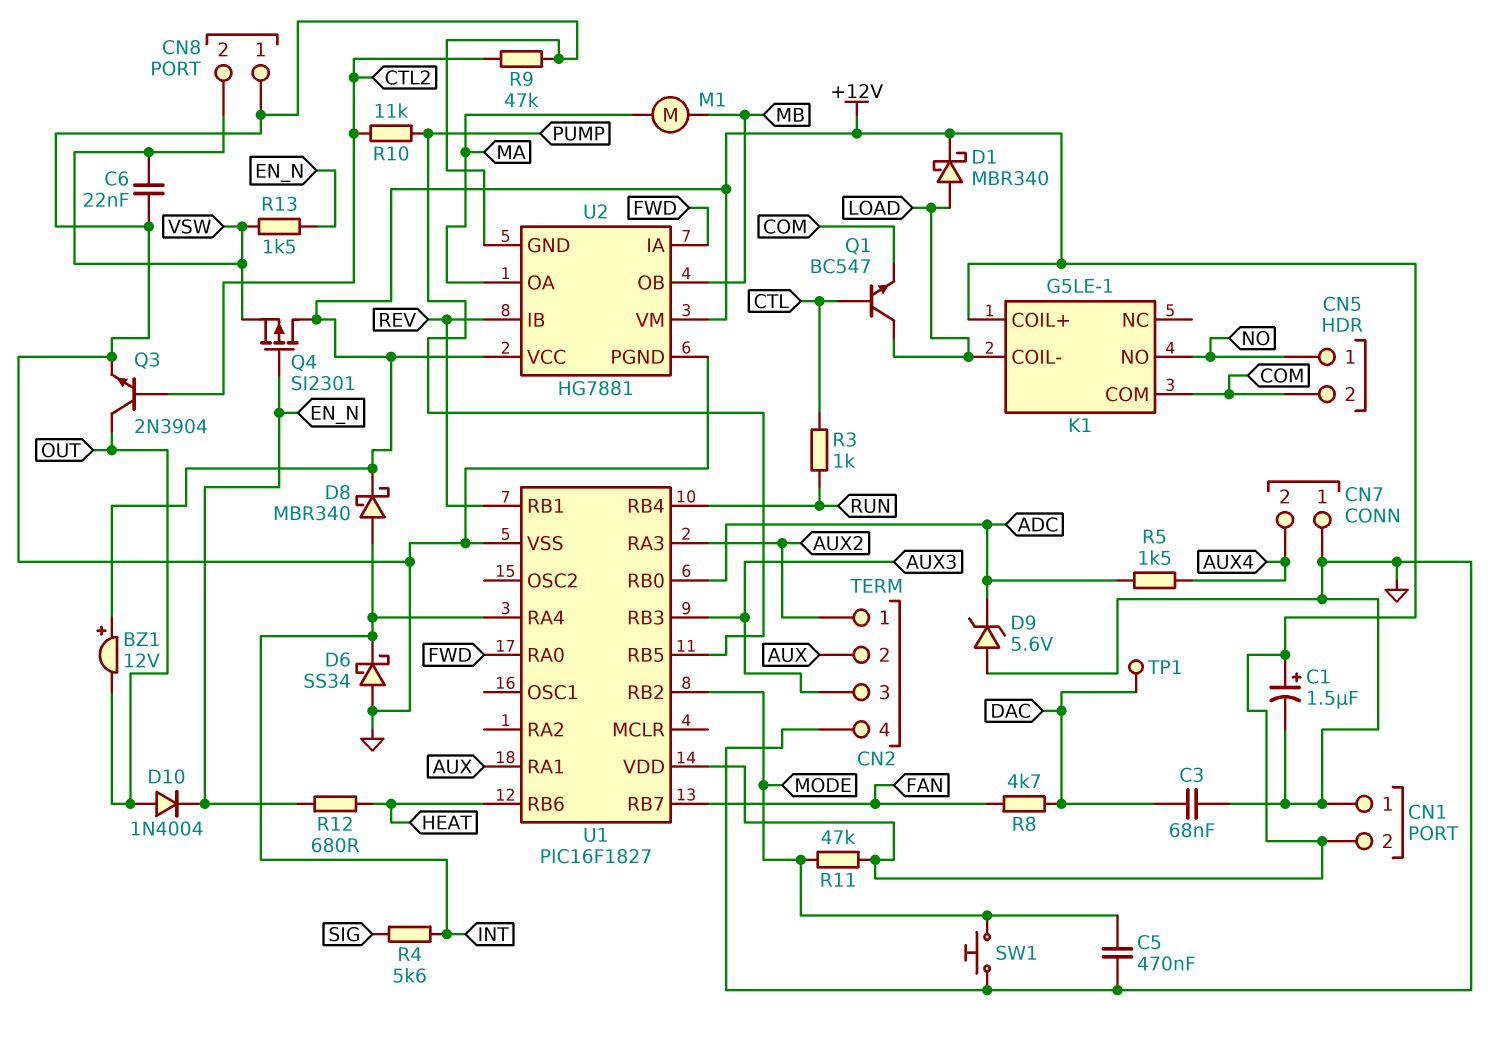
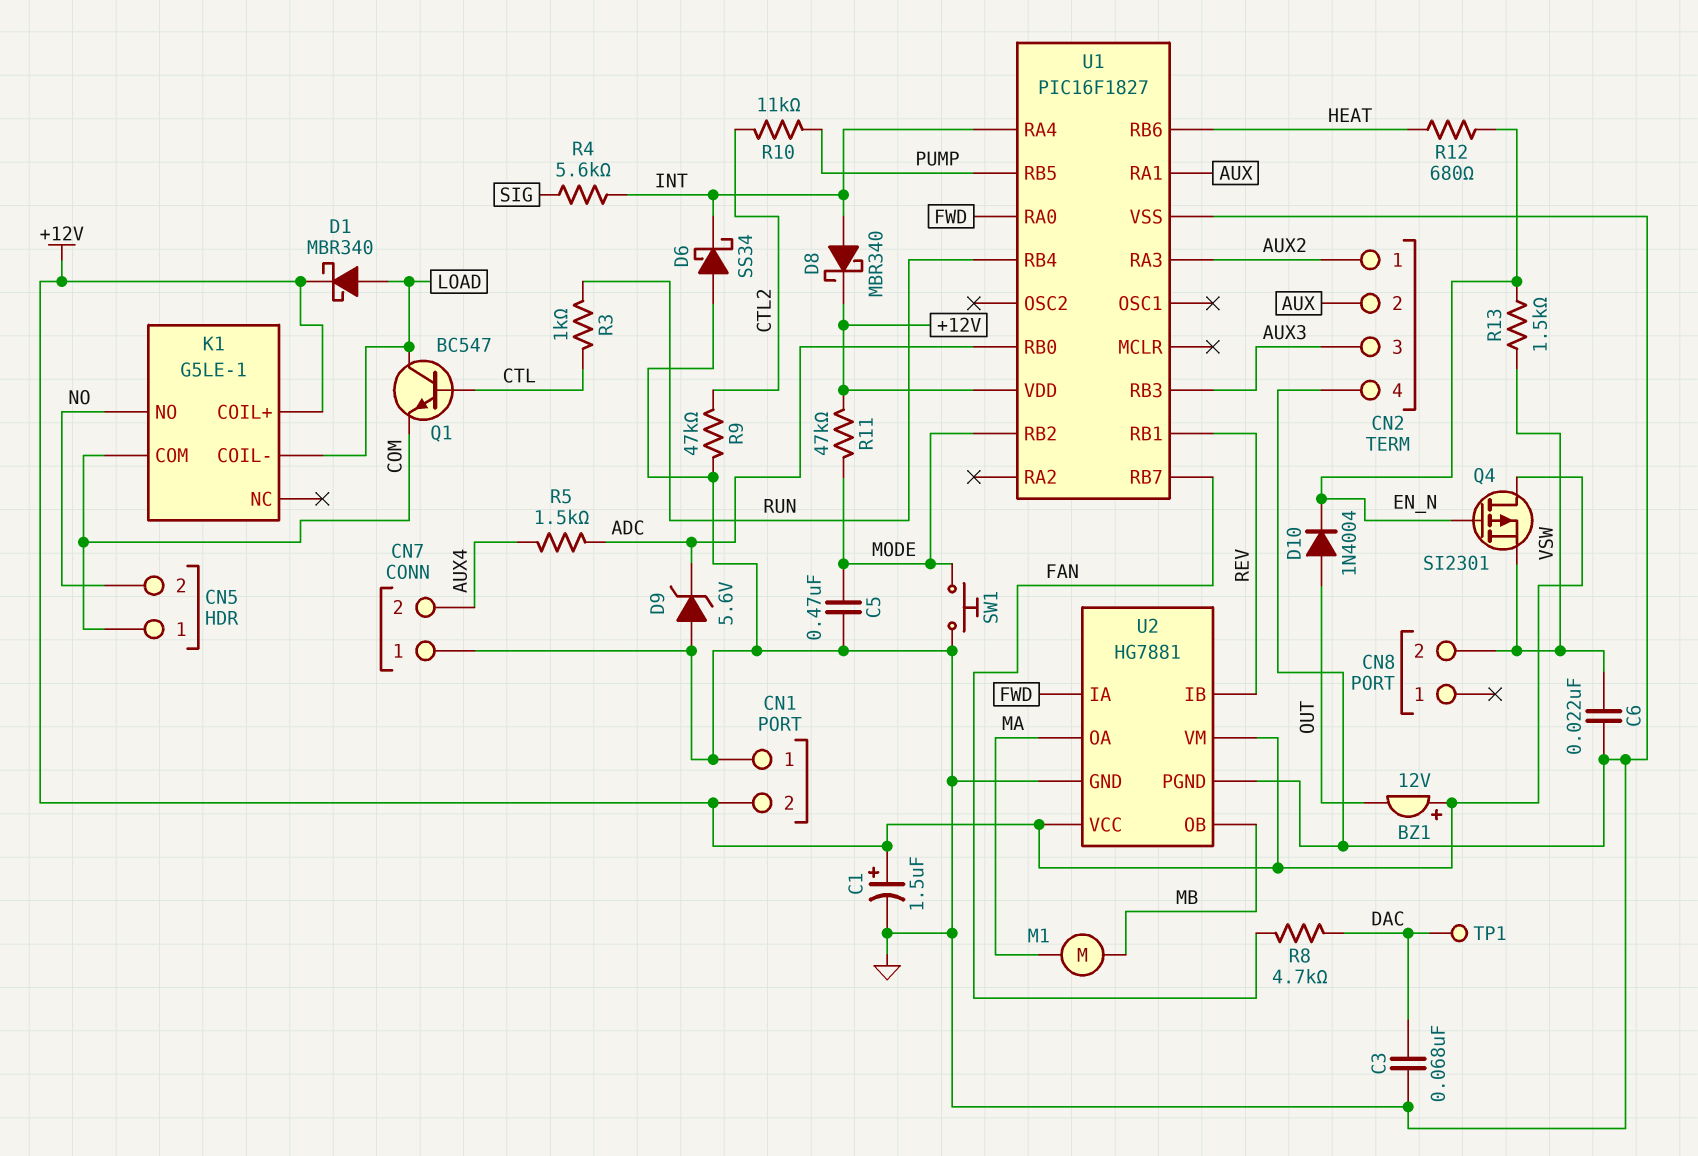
CN5 pin 1: NO -> COM
CN5 pin 2: COM -> NO
CN8 pin 1: GND -> none
Q3: NPN 2N3904 (B CTL2, C OUT, E GND) -> none

